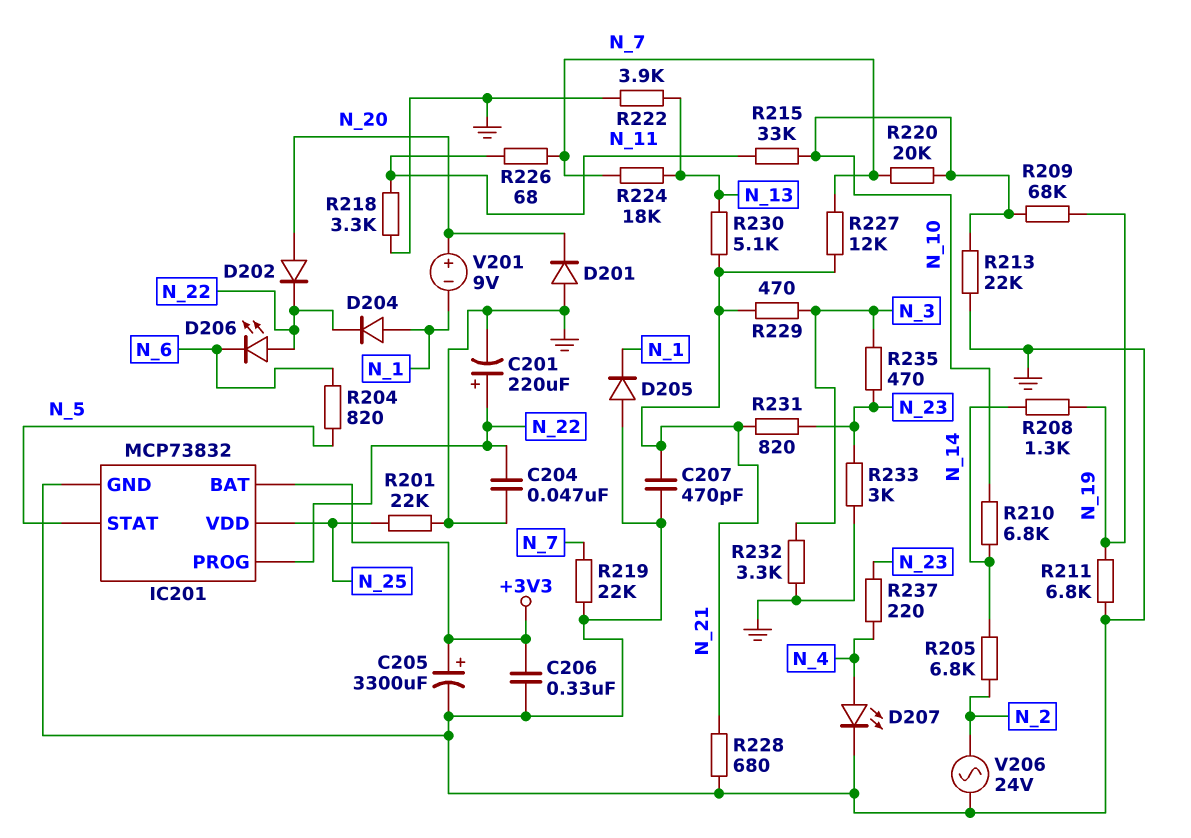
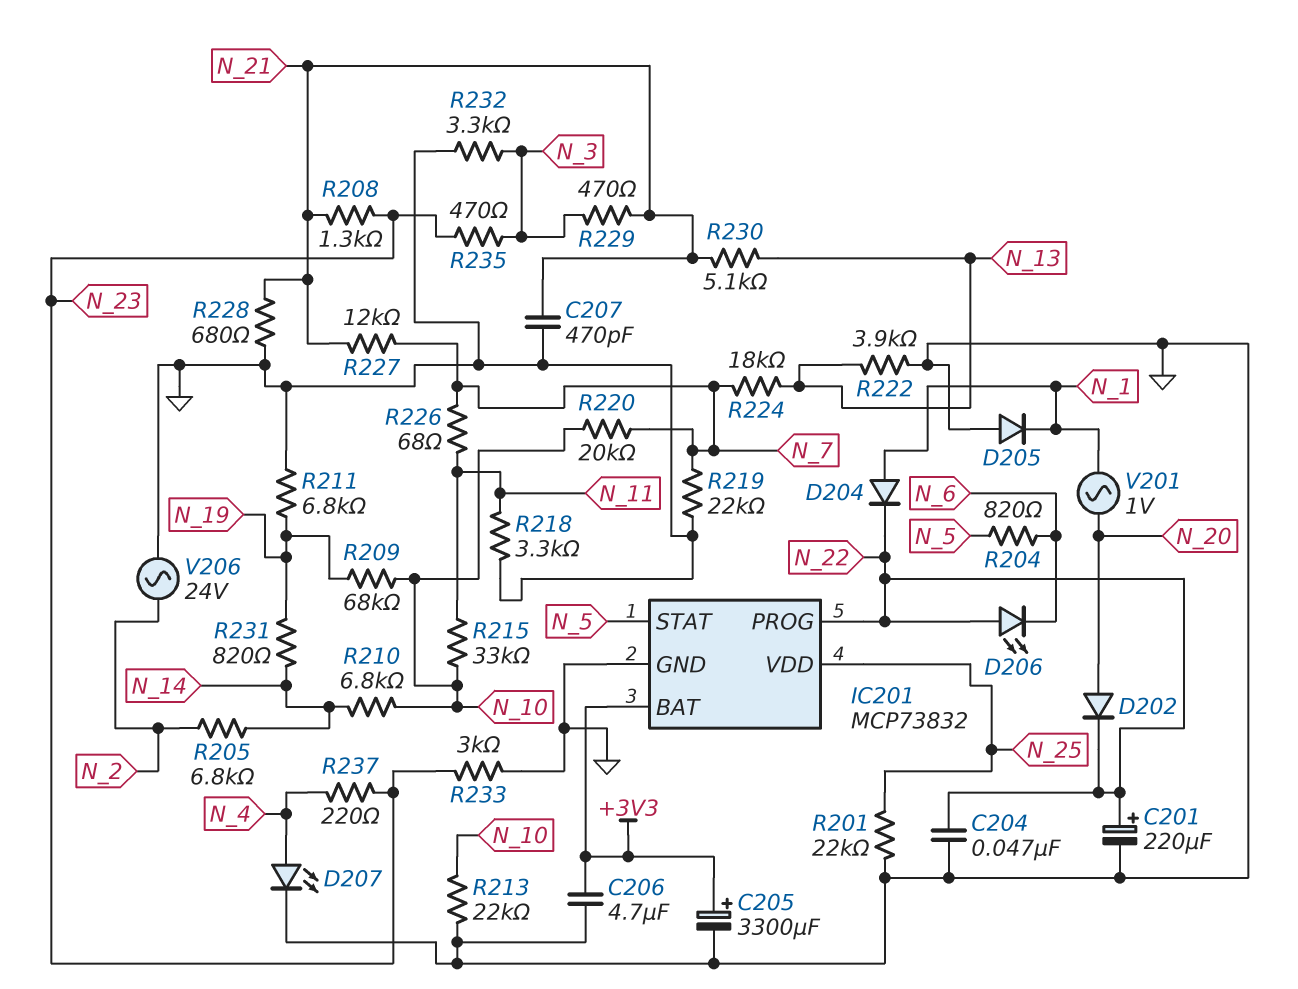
C206: 330nF (+3V3, GND) -> 4.7uF (+3V3, GND)
D201: diode (A GND, K N_20) -> none
R208: 1.3k (N_14, N_19) -> 1.3k (N_21, N_23)
R231: 820 (N_21, N_23) -> 820 (N_14, N_19)
V201: 9V (plus N_20, minus N_1) -> AC 1V (N_1, N_20)

